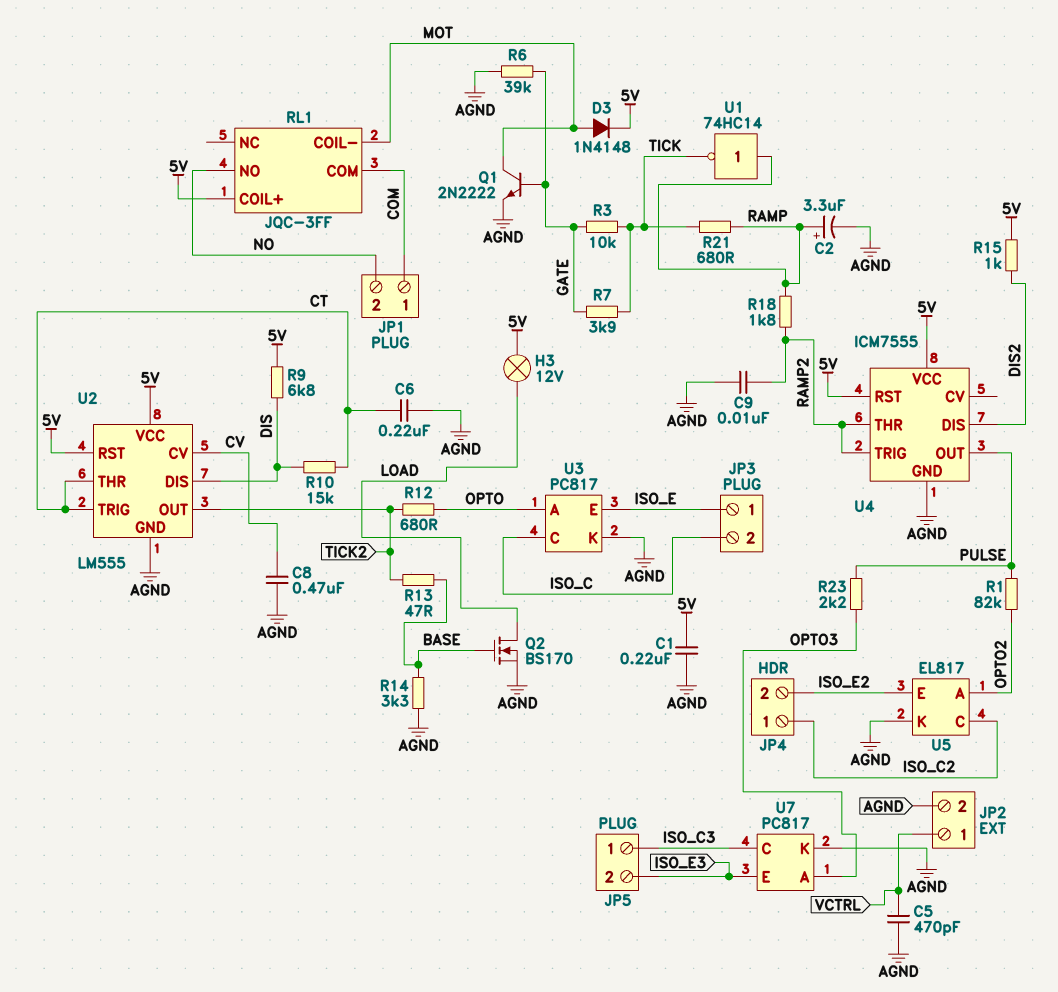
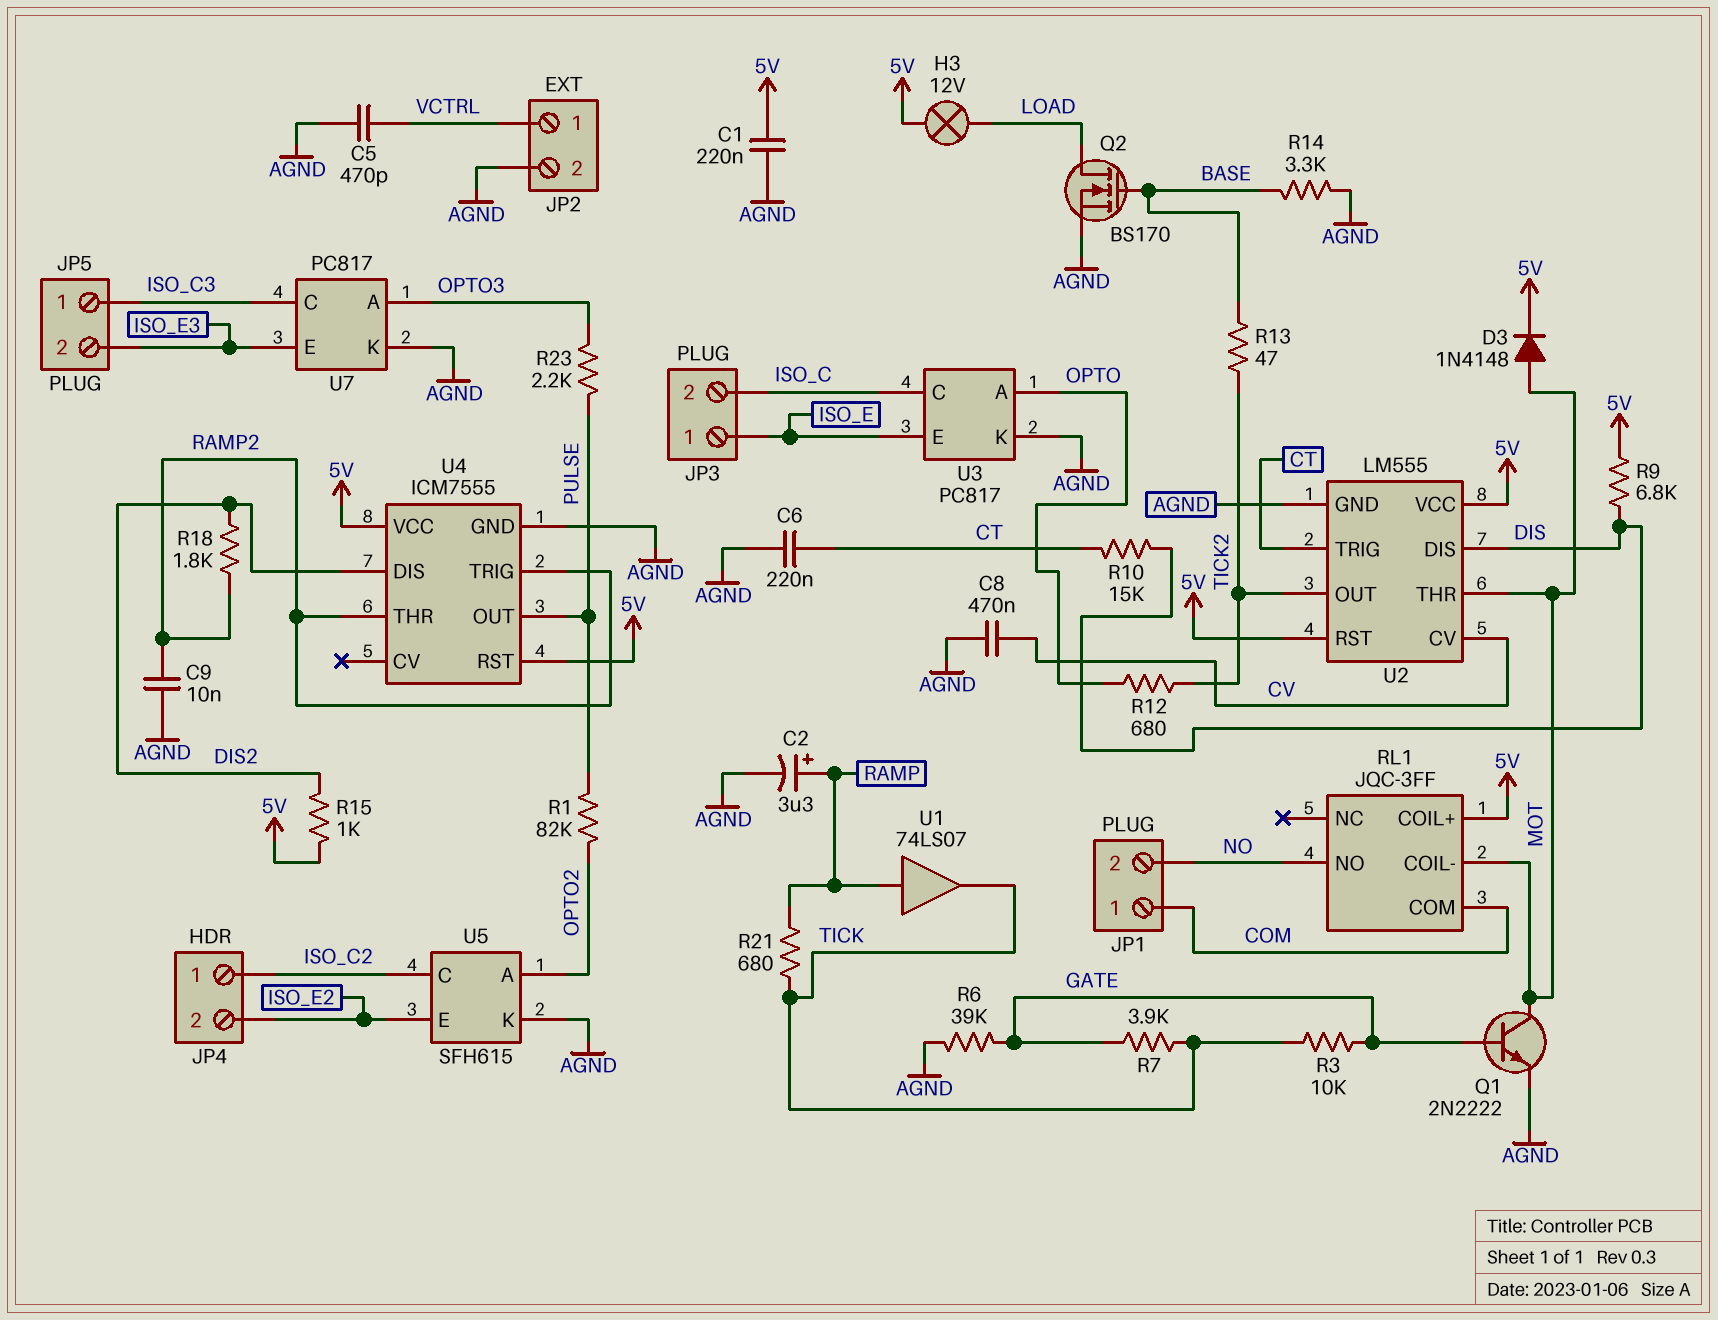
R18: 1.8k (RAMP, RAMP2) -> 1.8k (DIS2, RAMP2)
U1: NOT 74HC14 (in RAMP, out TICK) -> buffer 74LS07 (in RAMP, out TICK)
U2 pin THR: CT -> MOT
U5: EL817 -> SFH615

